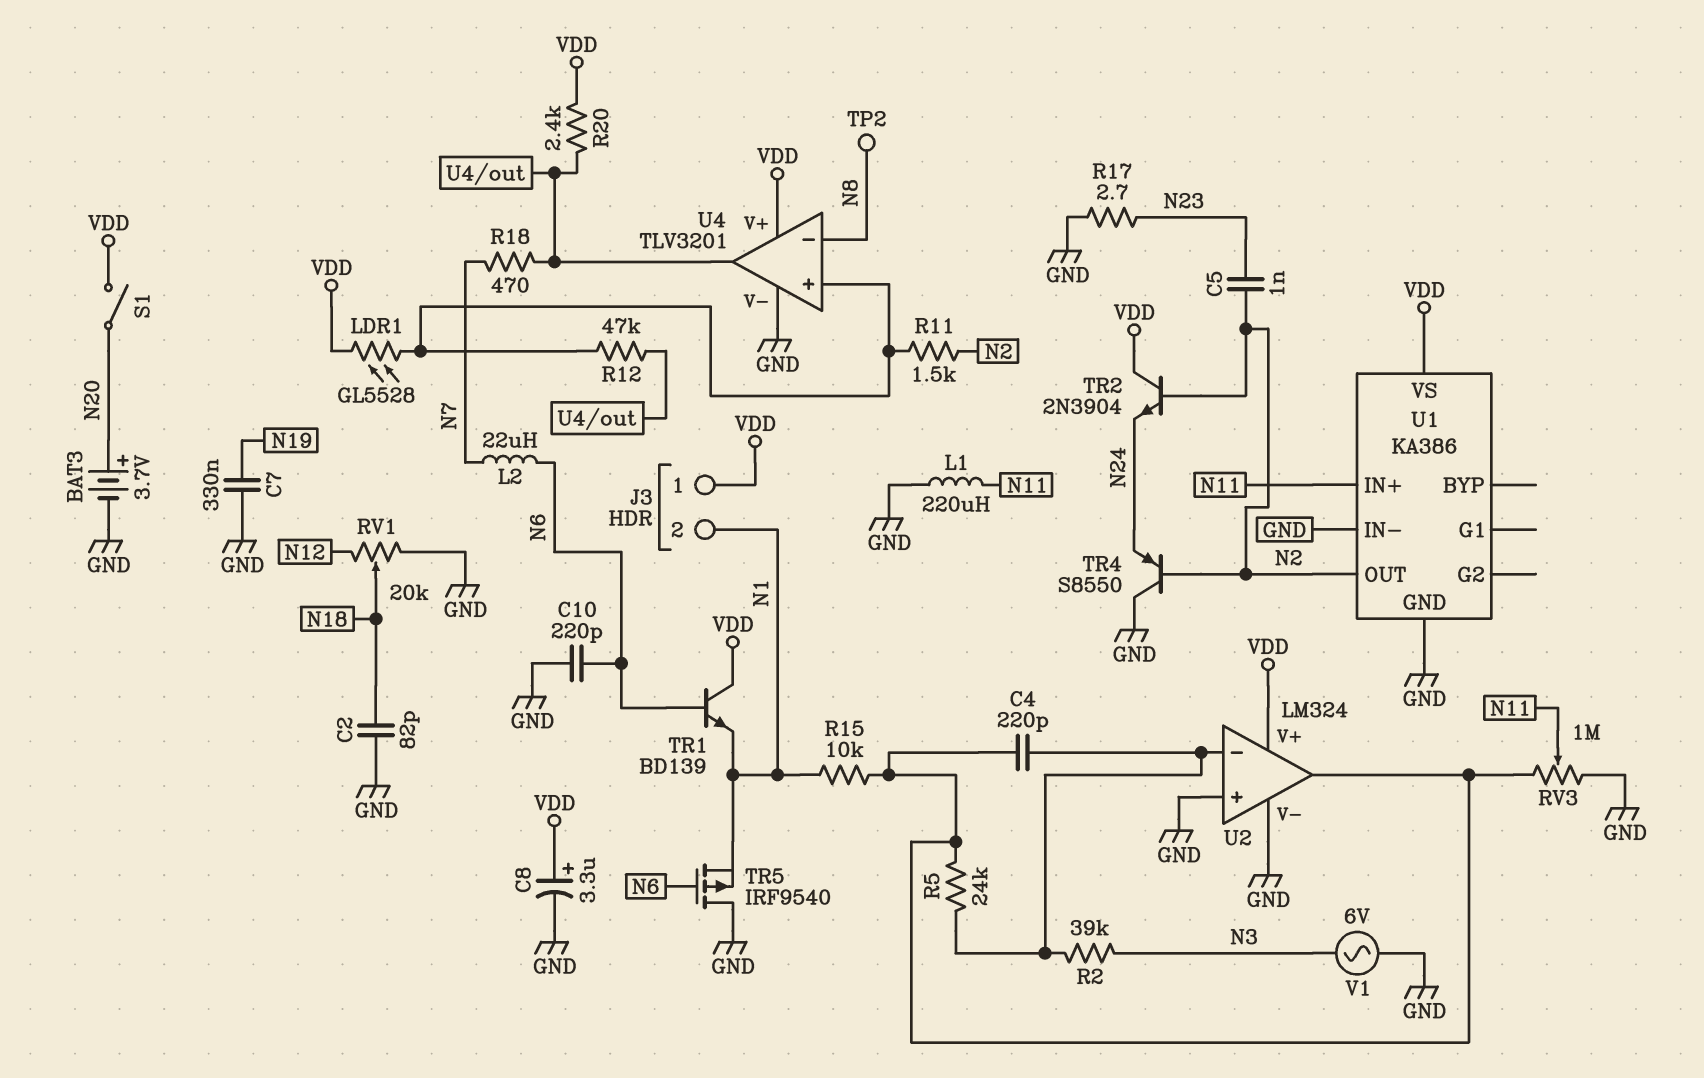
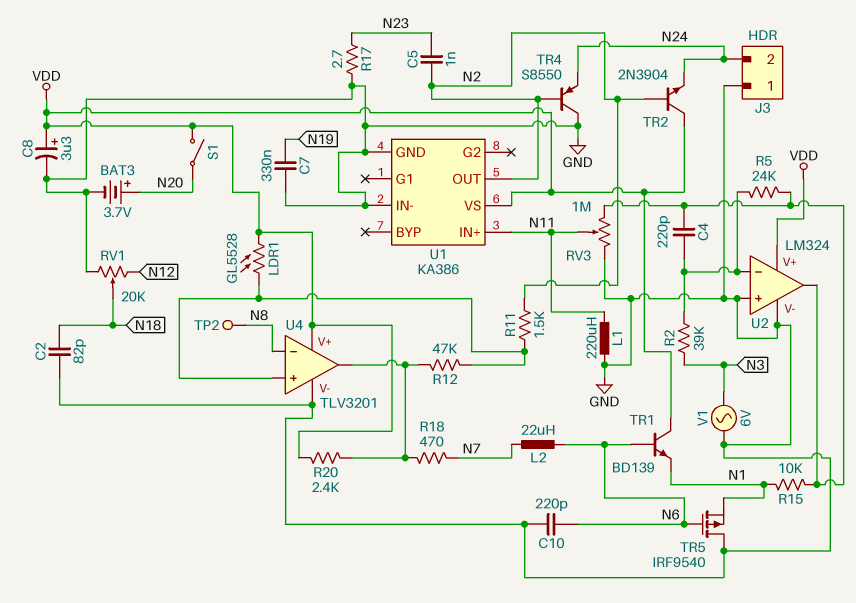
J3 pin 1: VDD -> GND
J3 pin 2: N1 -> N24

